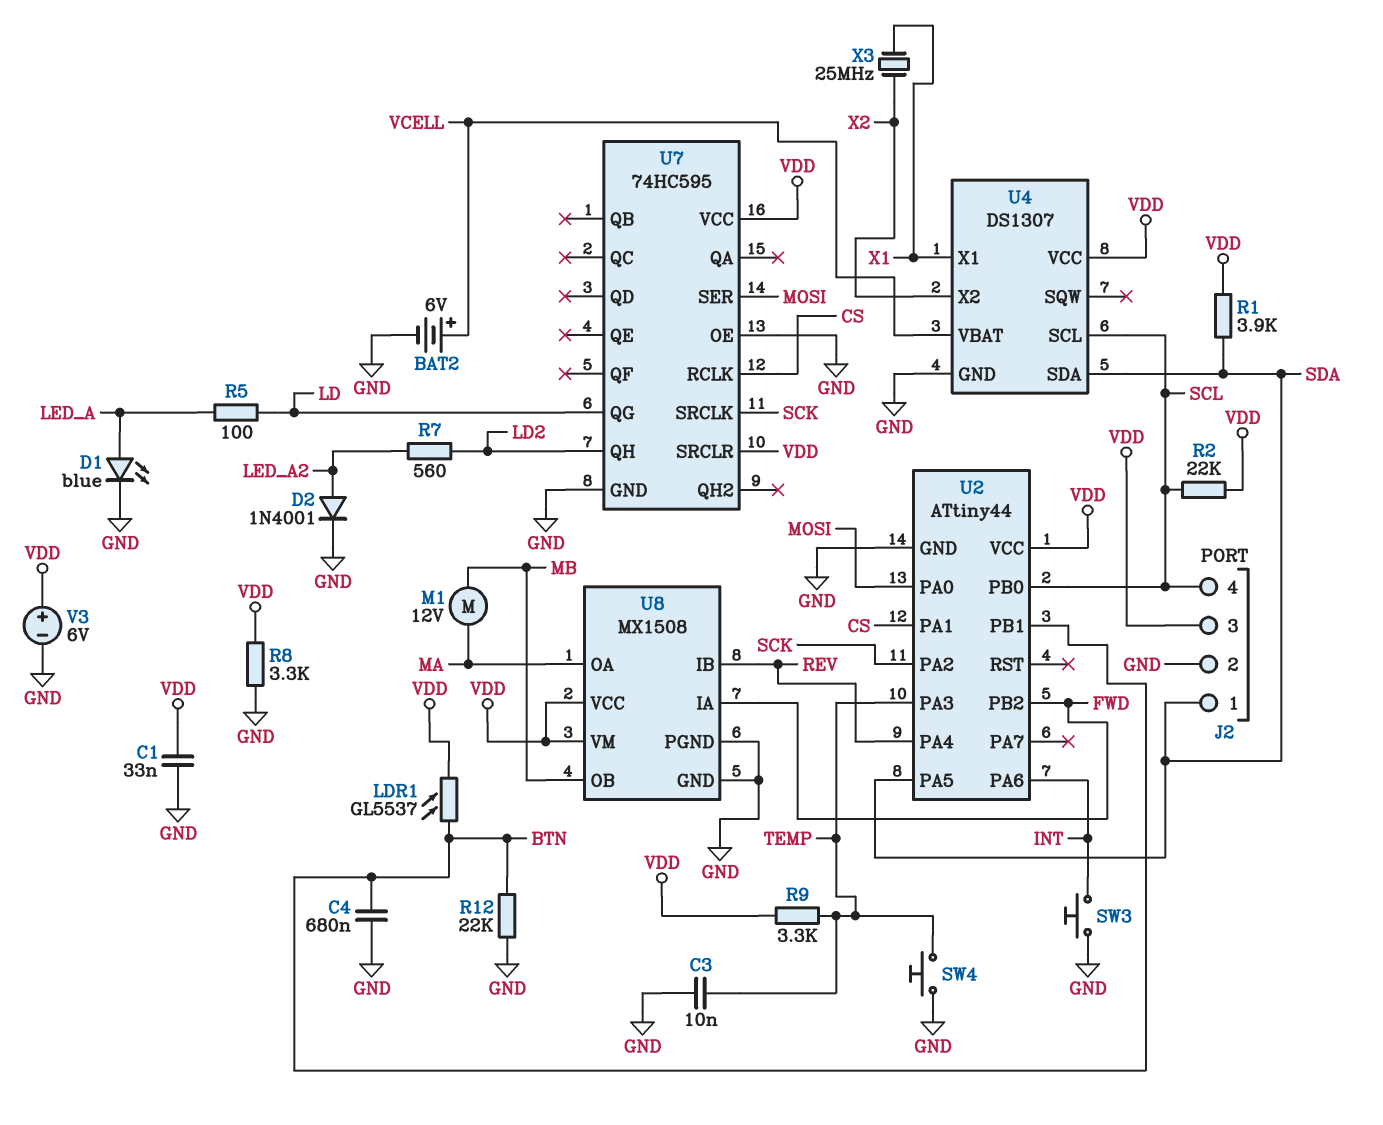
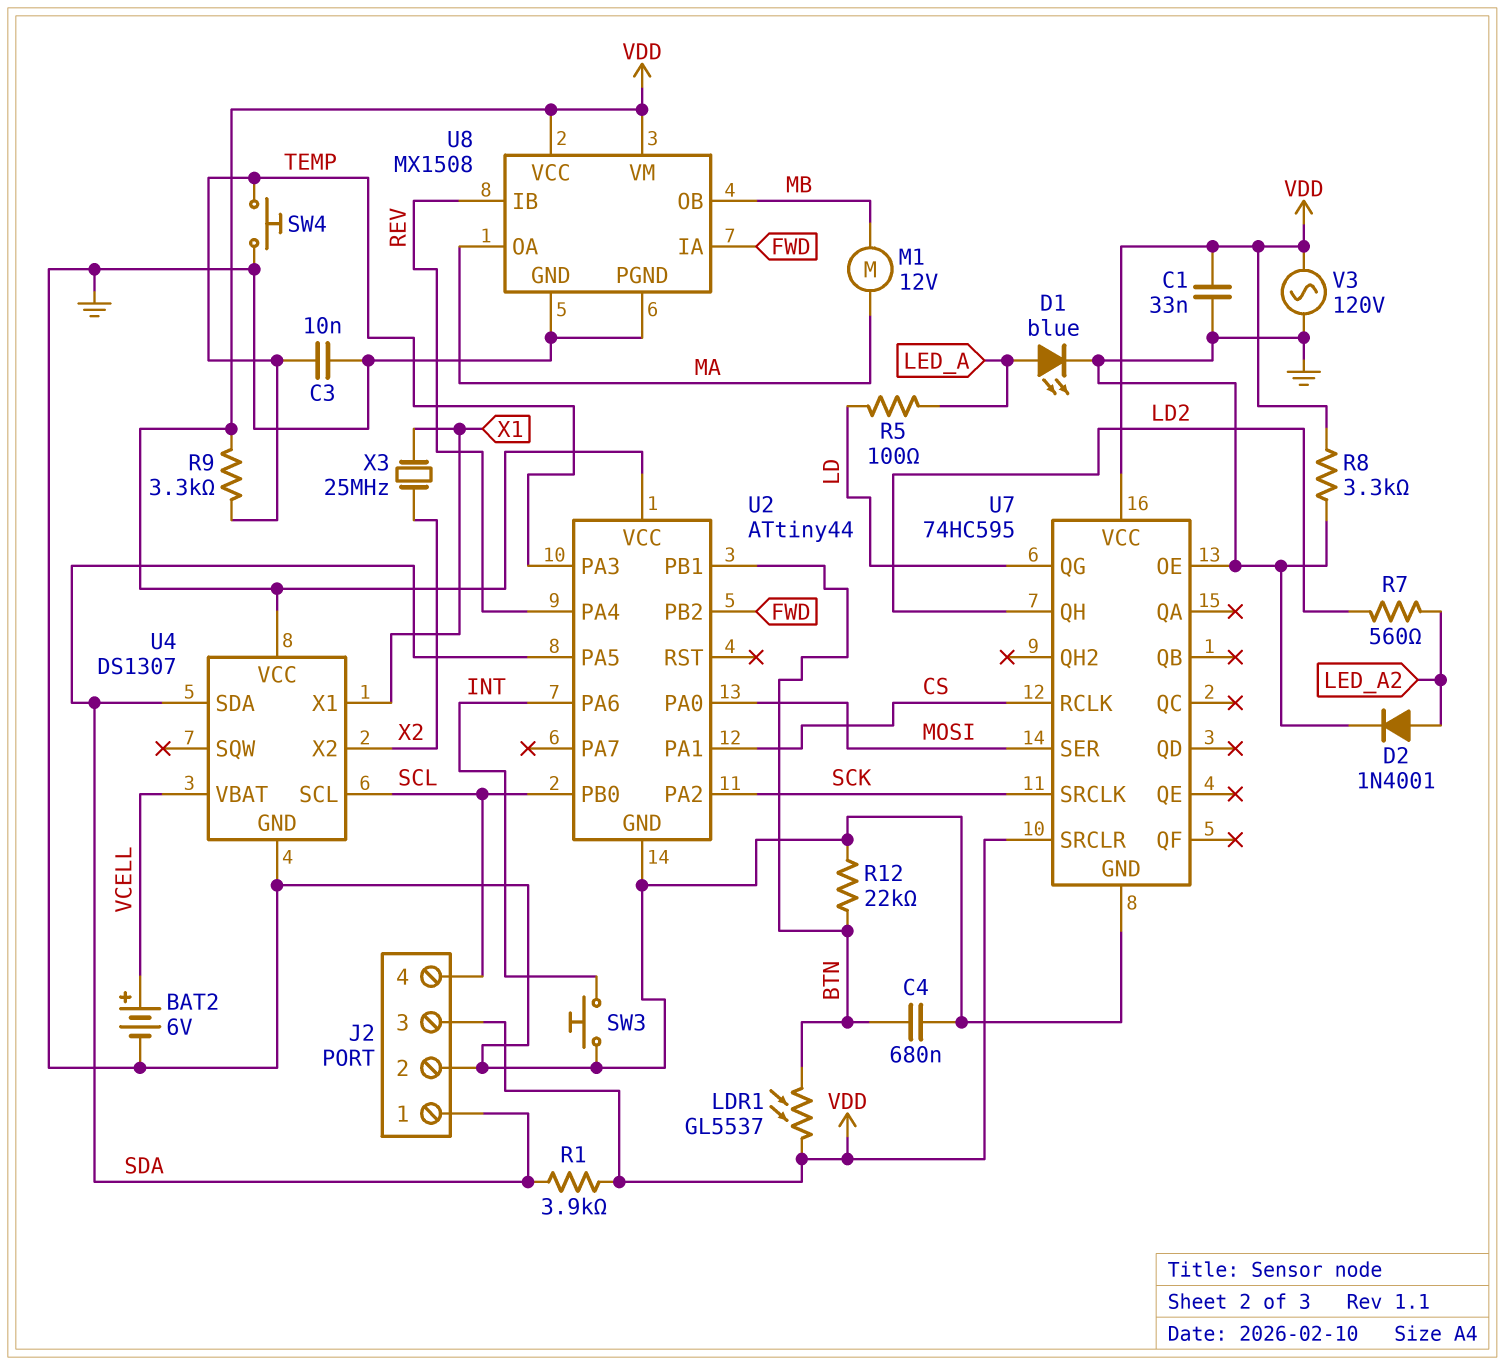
R2: 22k (SCL, VDD) -> none
V3: 6V (plus VDD, minus GND) -> AC 120V (GND, VDD)

